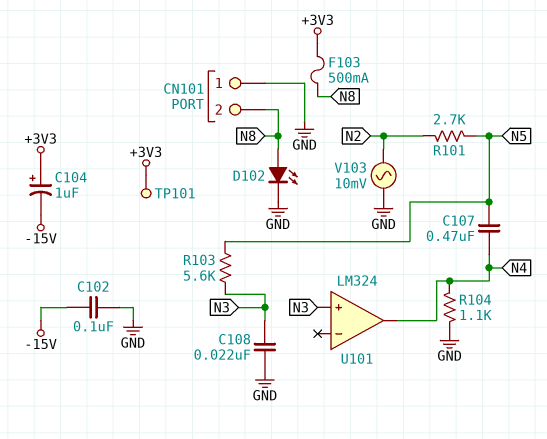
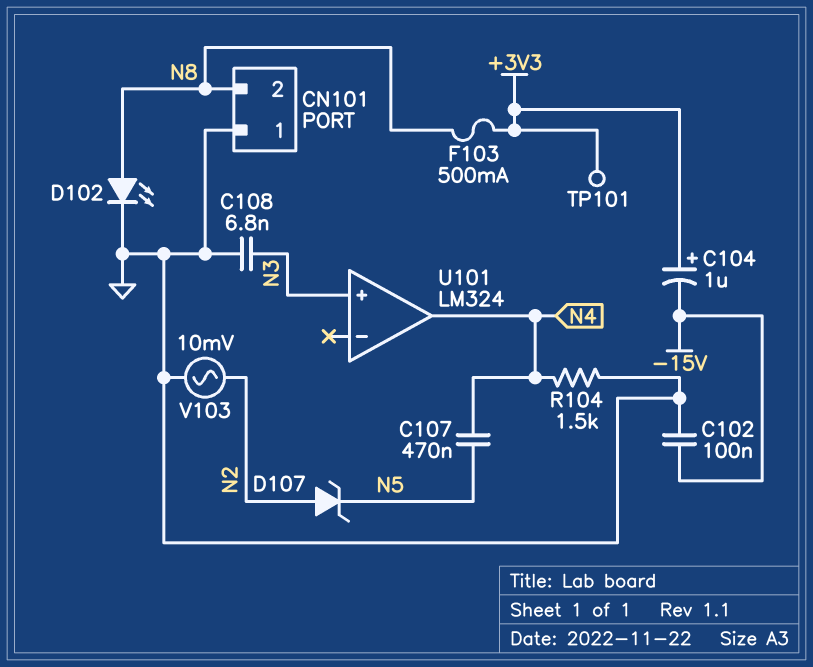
C108: 22nF (GND, N3) -> 6.8nF (GND, N3)
D107: none -> zener (A N2, K N5)
R101: 2.7k (N2, N5) -> none
R103: 5.6k (N3, N5) -> none
R104: 1.1k (GND, N4) -> 1.5k (GND, N4)

